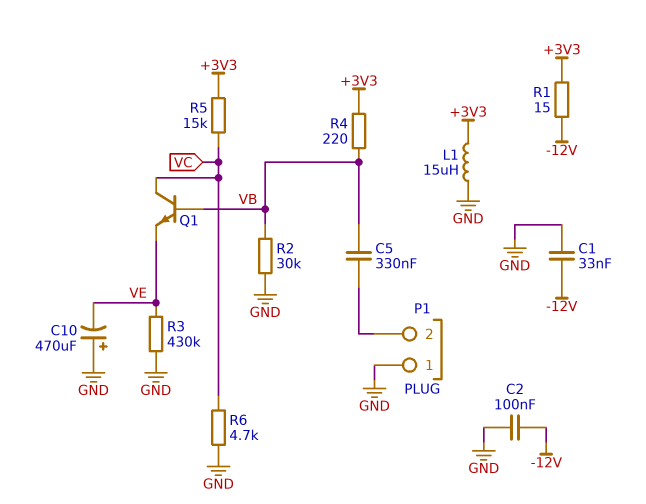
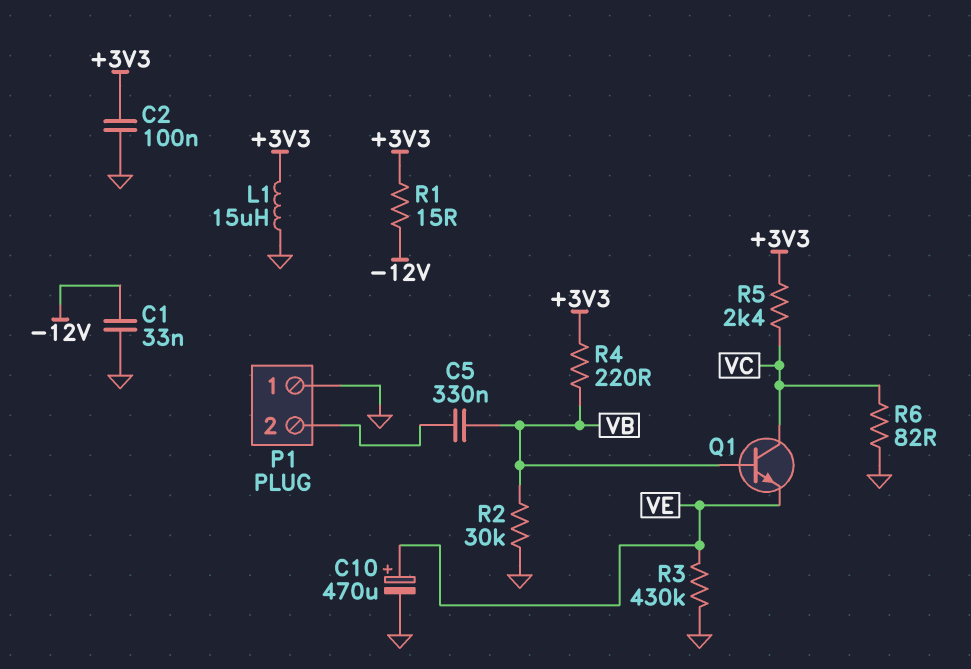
C2: 100nF (-12V, GND) -> 100nF (+3V3, GND)
C10: 470uF (plus GND, minus VE) -> 470uF (plus VE, minus GND)
R5: 15k (+3V3, VC) -> 2.4k (+3V3, VC)
R6: 4.7k (GND, VC) -> 82 (GND, VC)

